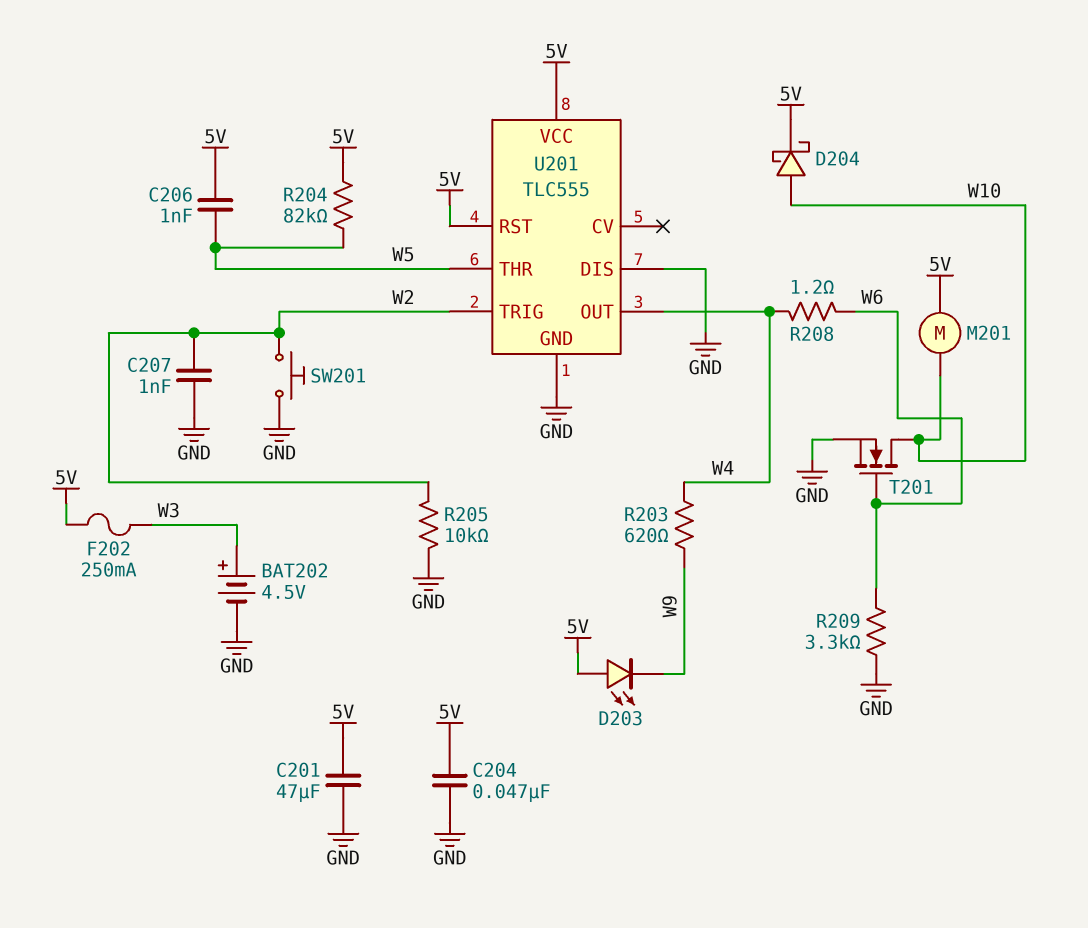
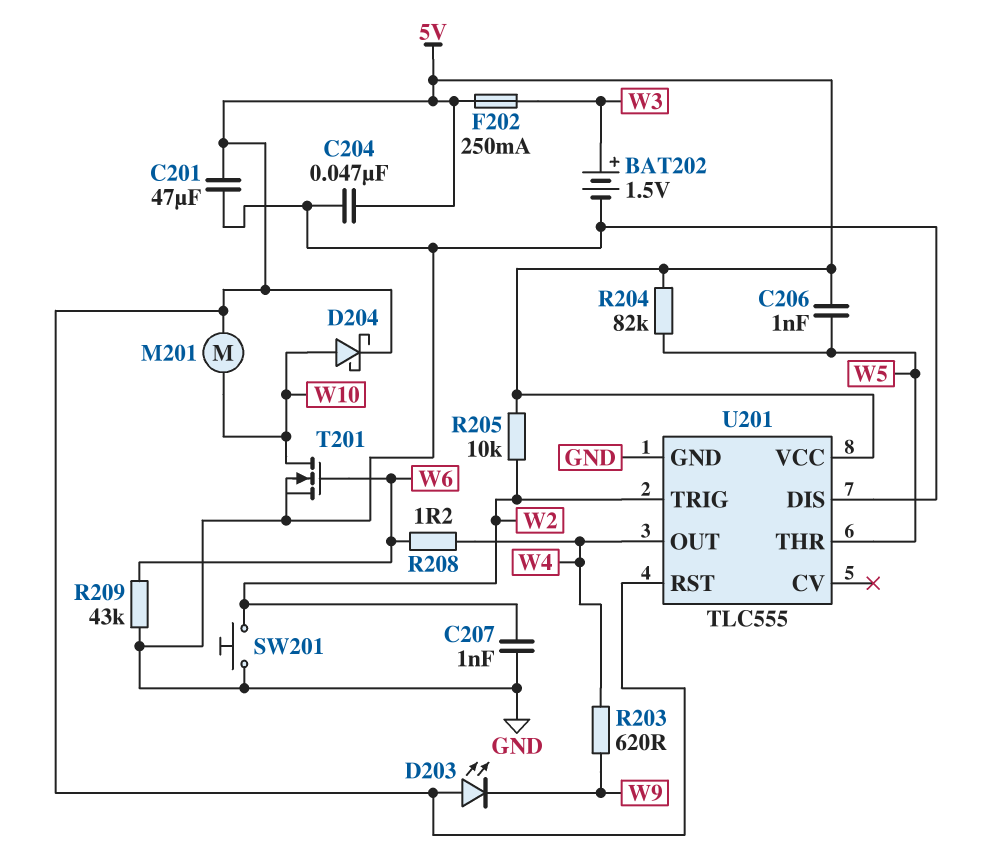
BAT202: 4.5V (plus W3, minus GND) -> 1.5V (plus W3, minus GND)
R205: 10k (GND, W2) -> 10k (5V, W2)
R209: 3.3k (GND, W6) -> 43k (GND, W6)

